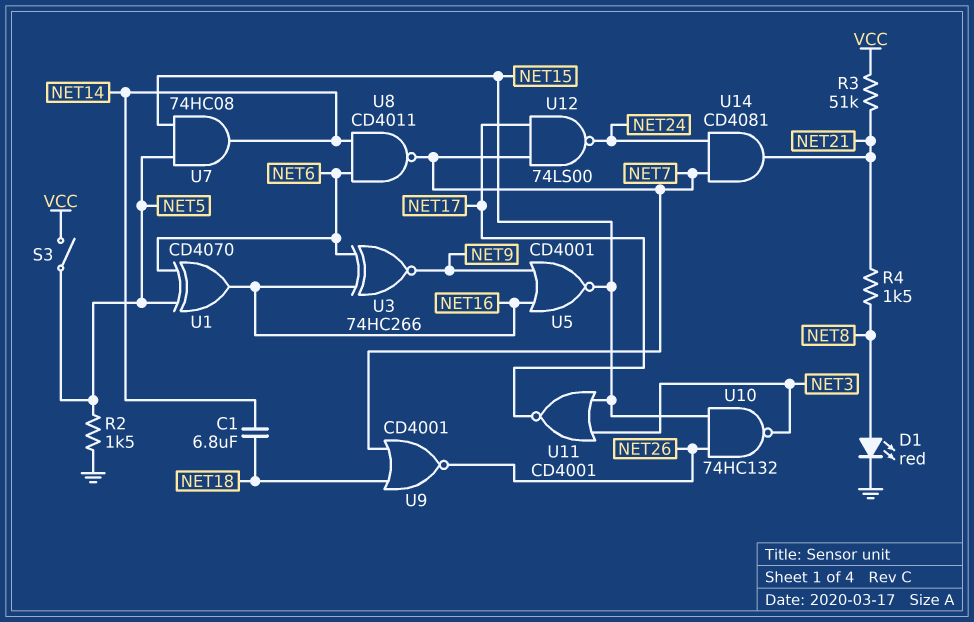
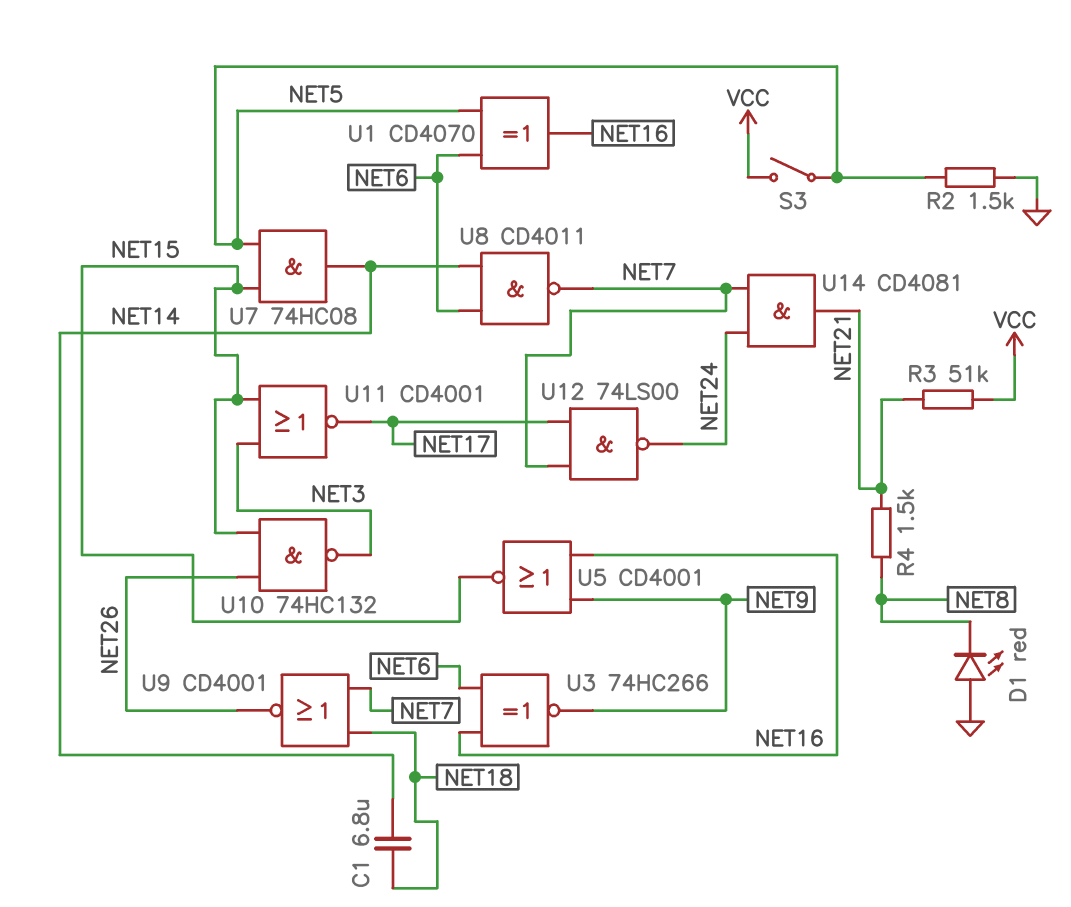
D1: LED red (A NET8, K GND) -> LED red (A GND, K NET8)

